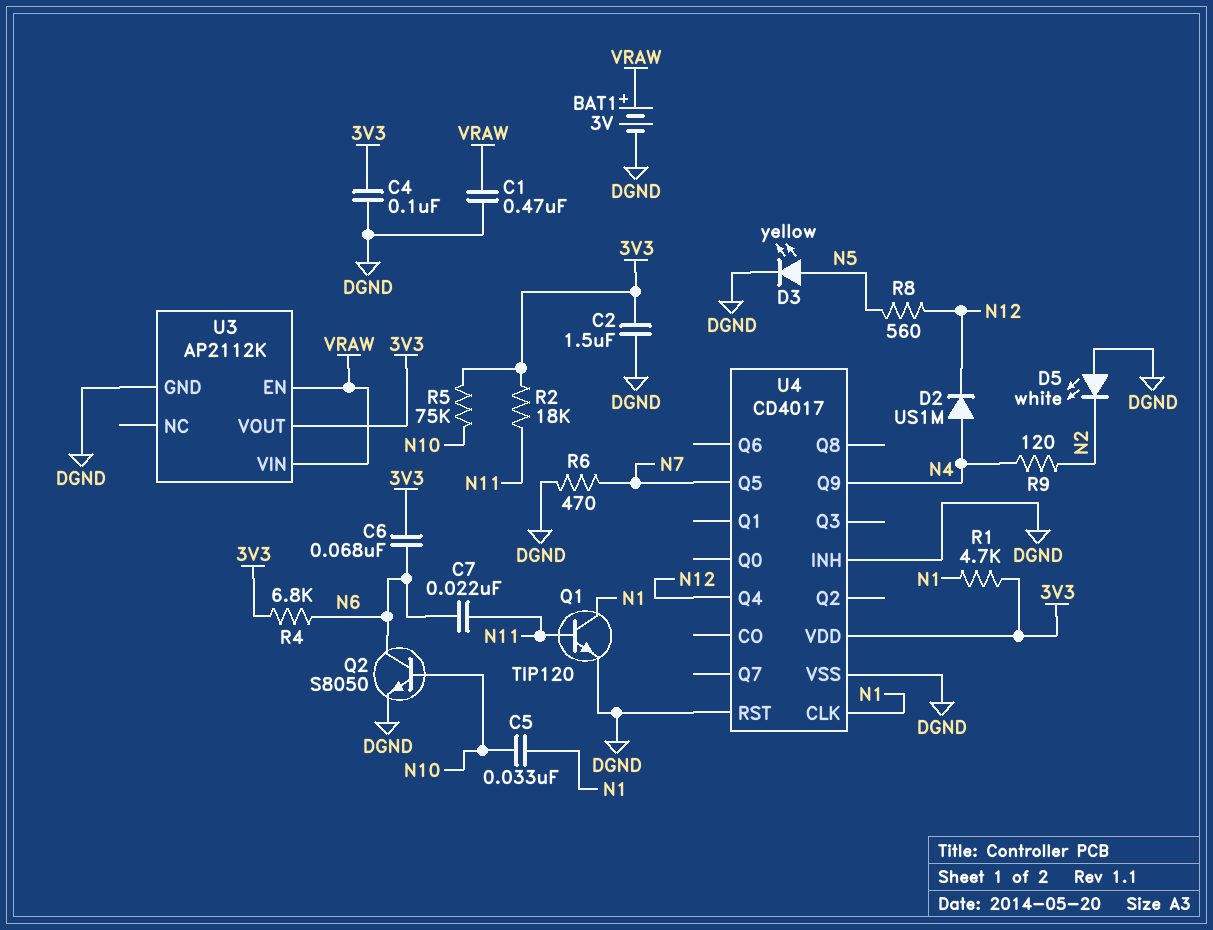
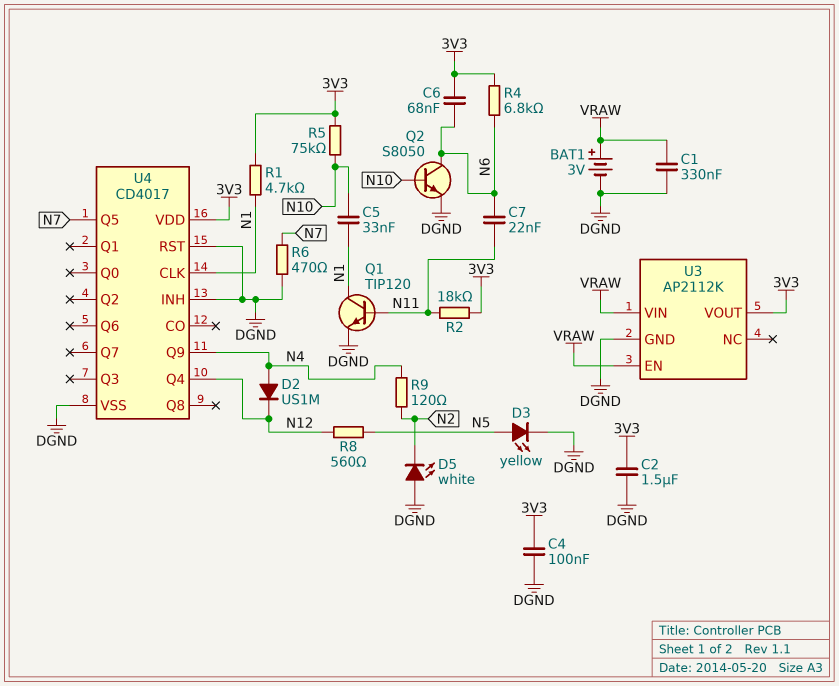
C1: 470nF (DGND, VRAW) -> 330nF (DGND, VRAW)

